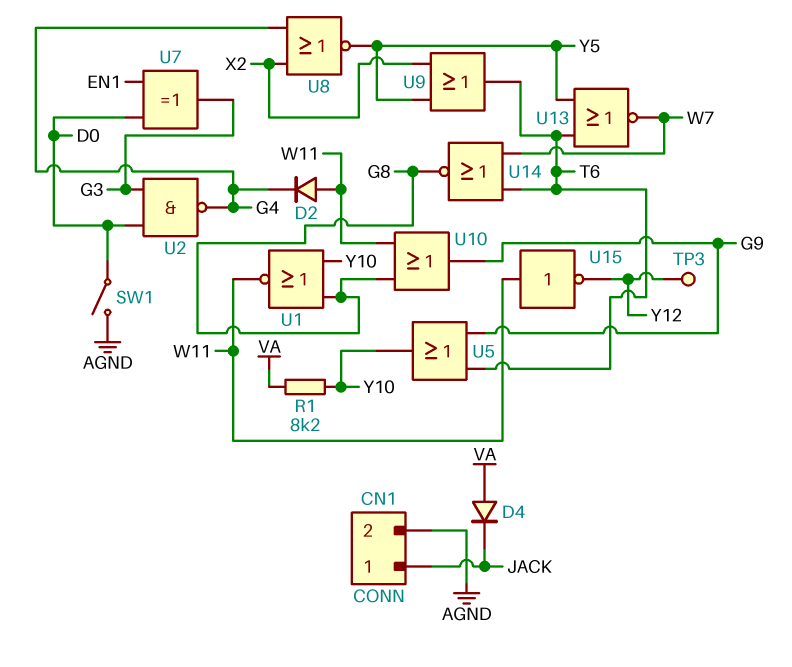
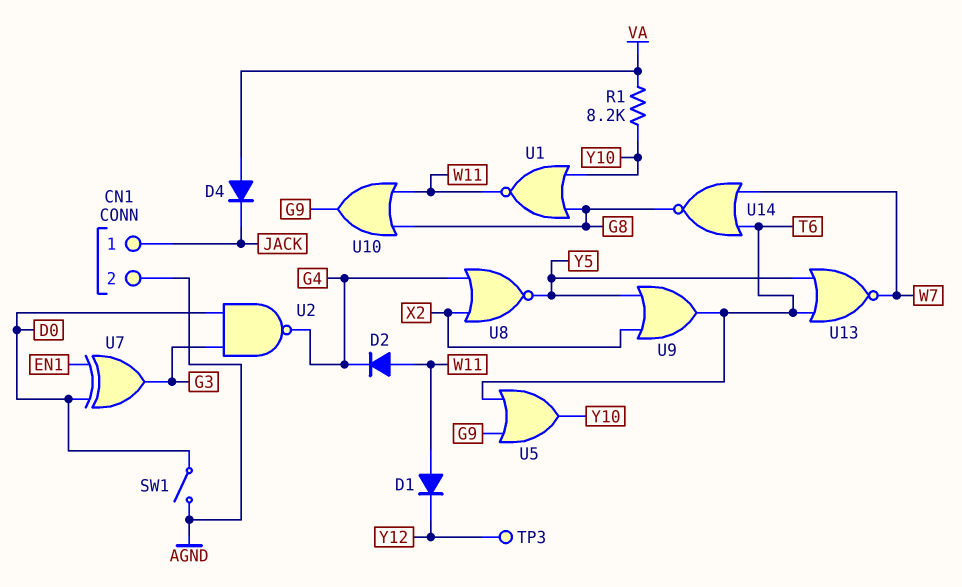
D1: none -> diode (A W11, K Y12)
U15: NOT (in W11, out Y12) -> none

